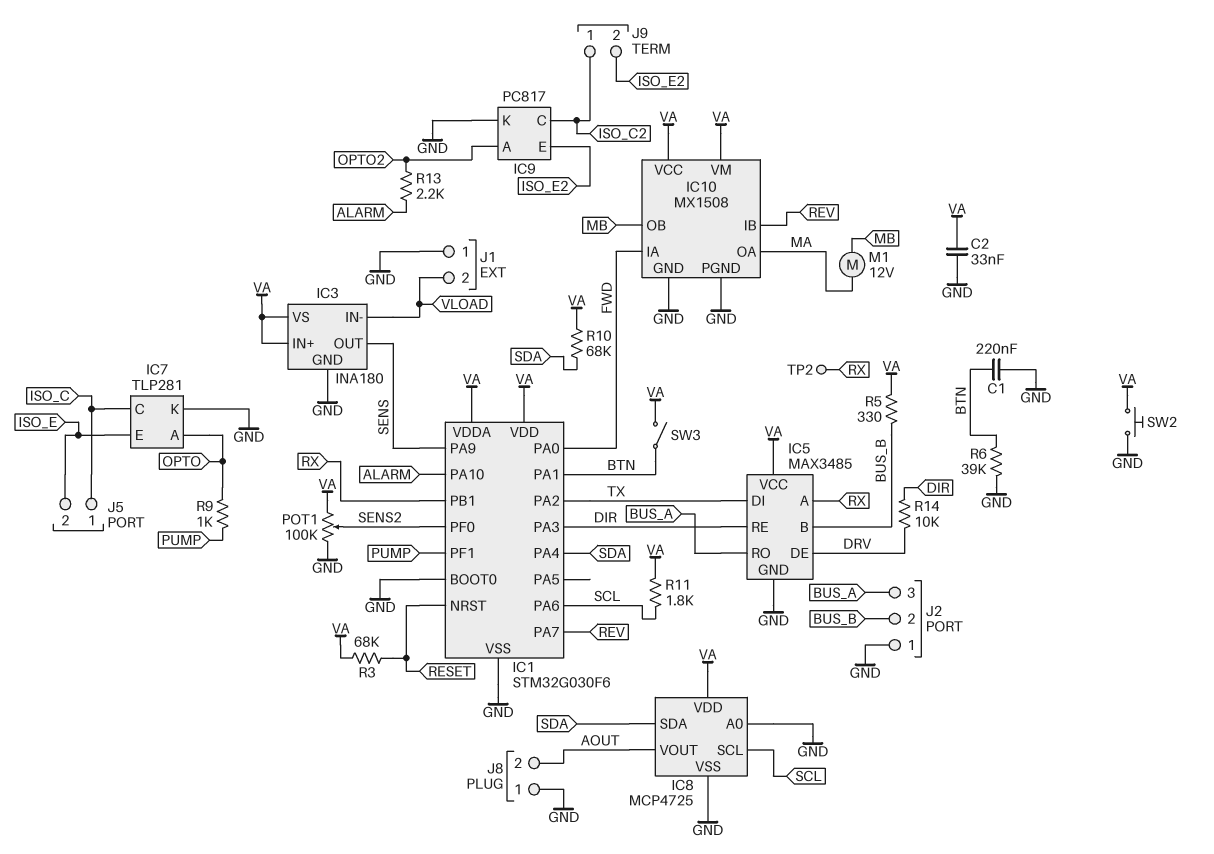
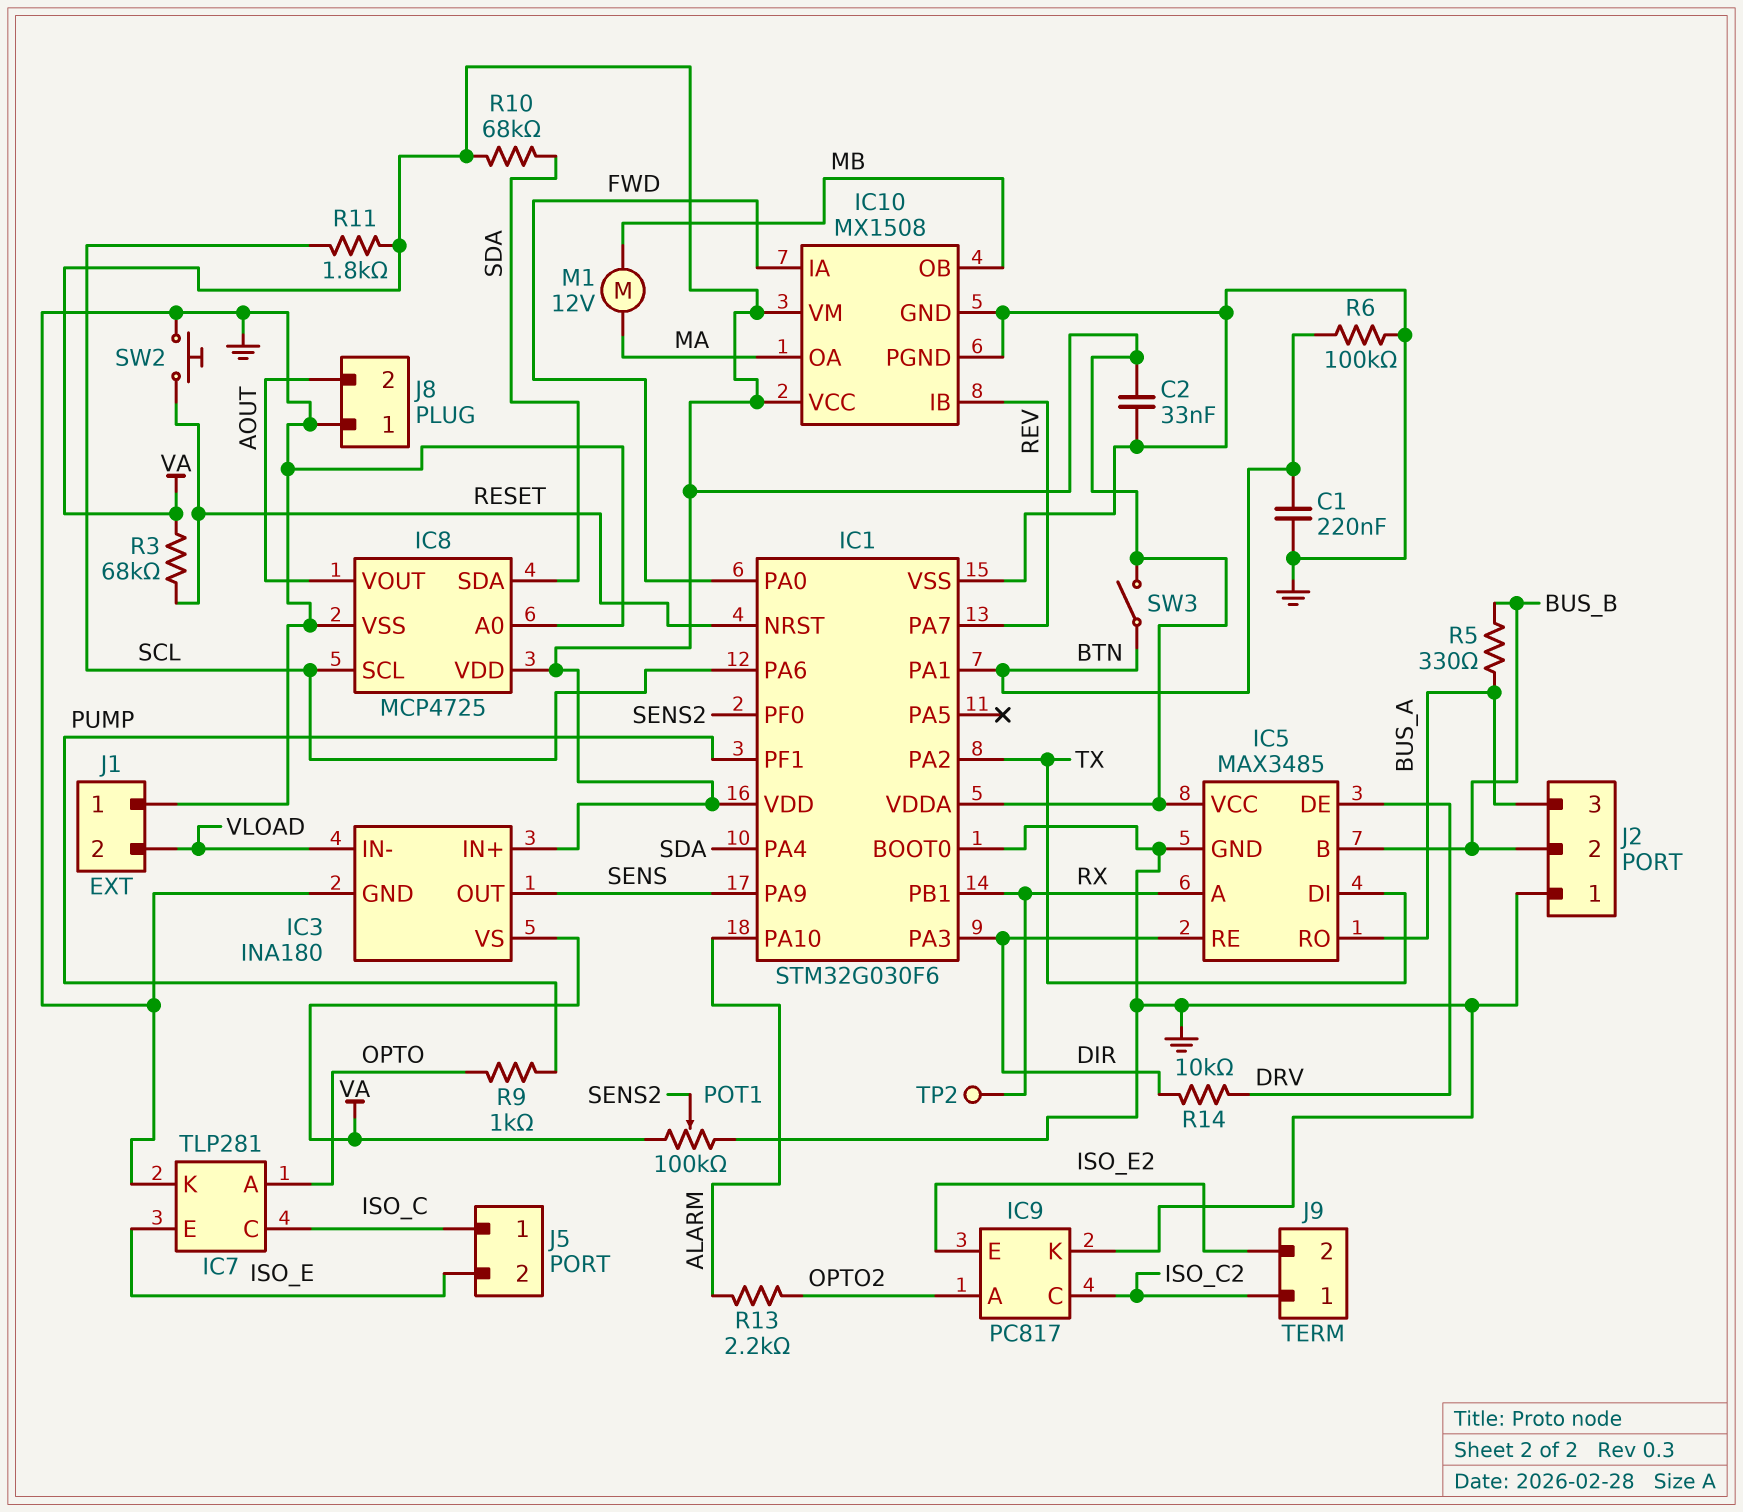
R5: 330 (BUS_B, VA) -> 330 (BUS_A, BUS_B)
R6: 39k (BTN, GND) -> 100k (BTN, GND)
SW2: button (GND, VA) -> button (GND, RESET)

